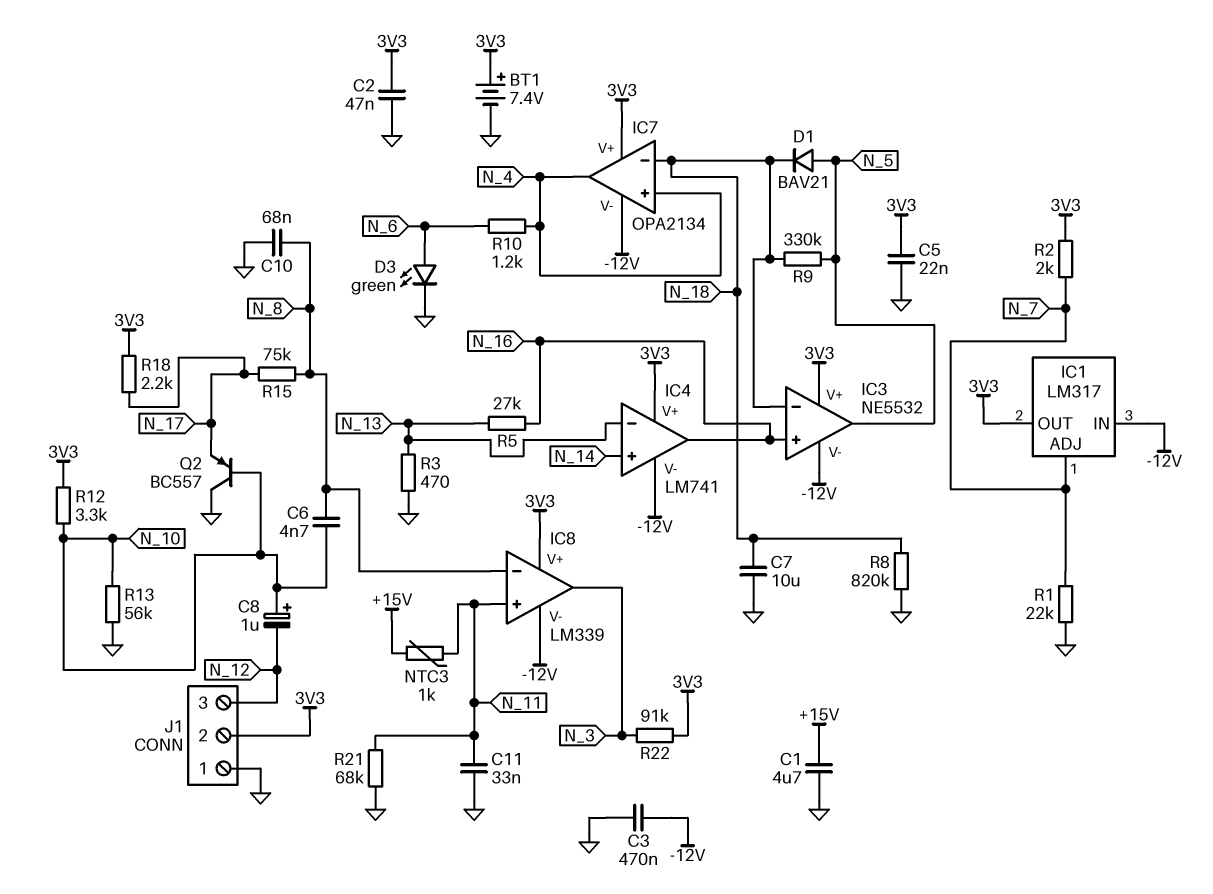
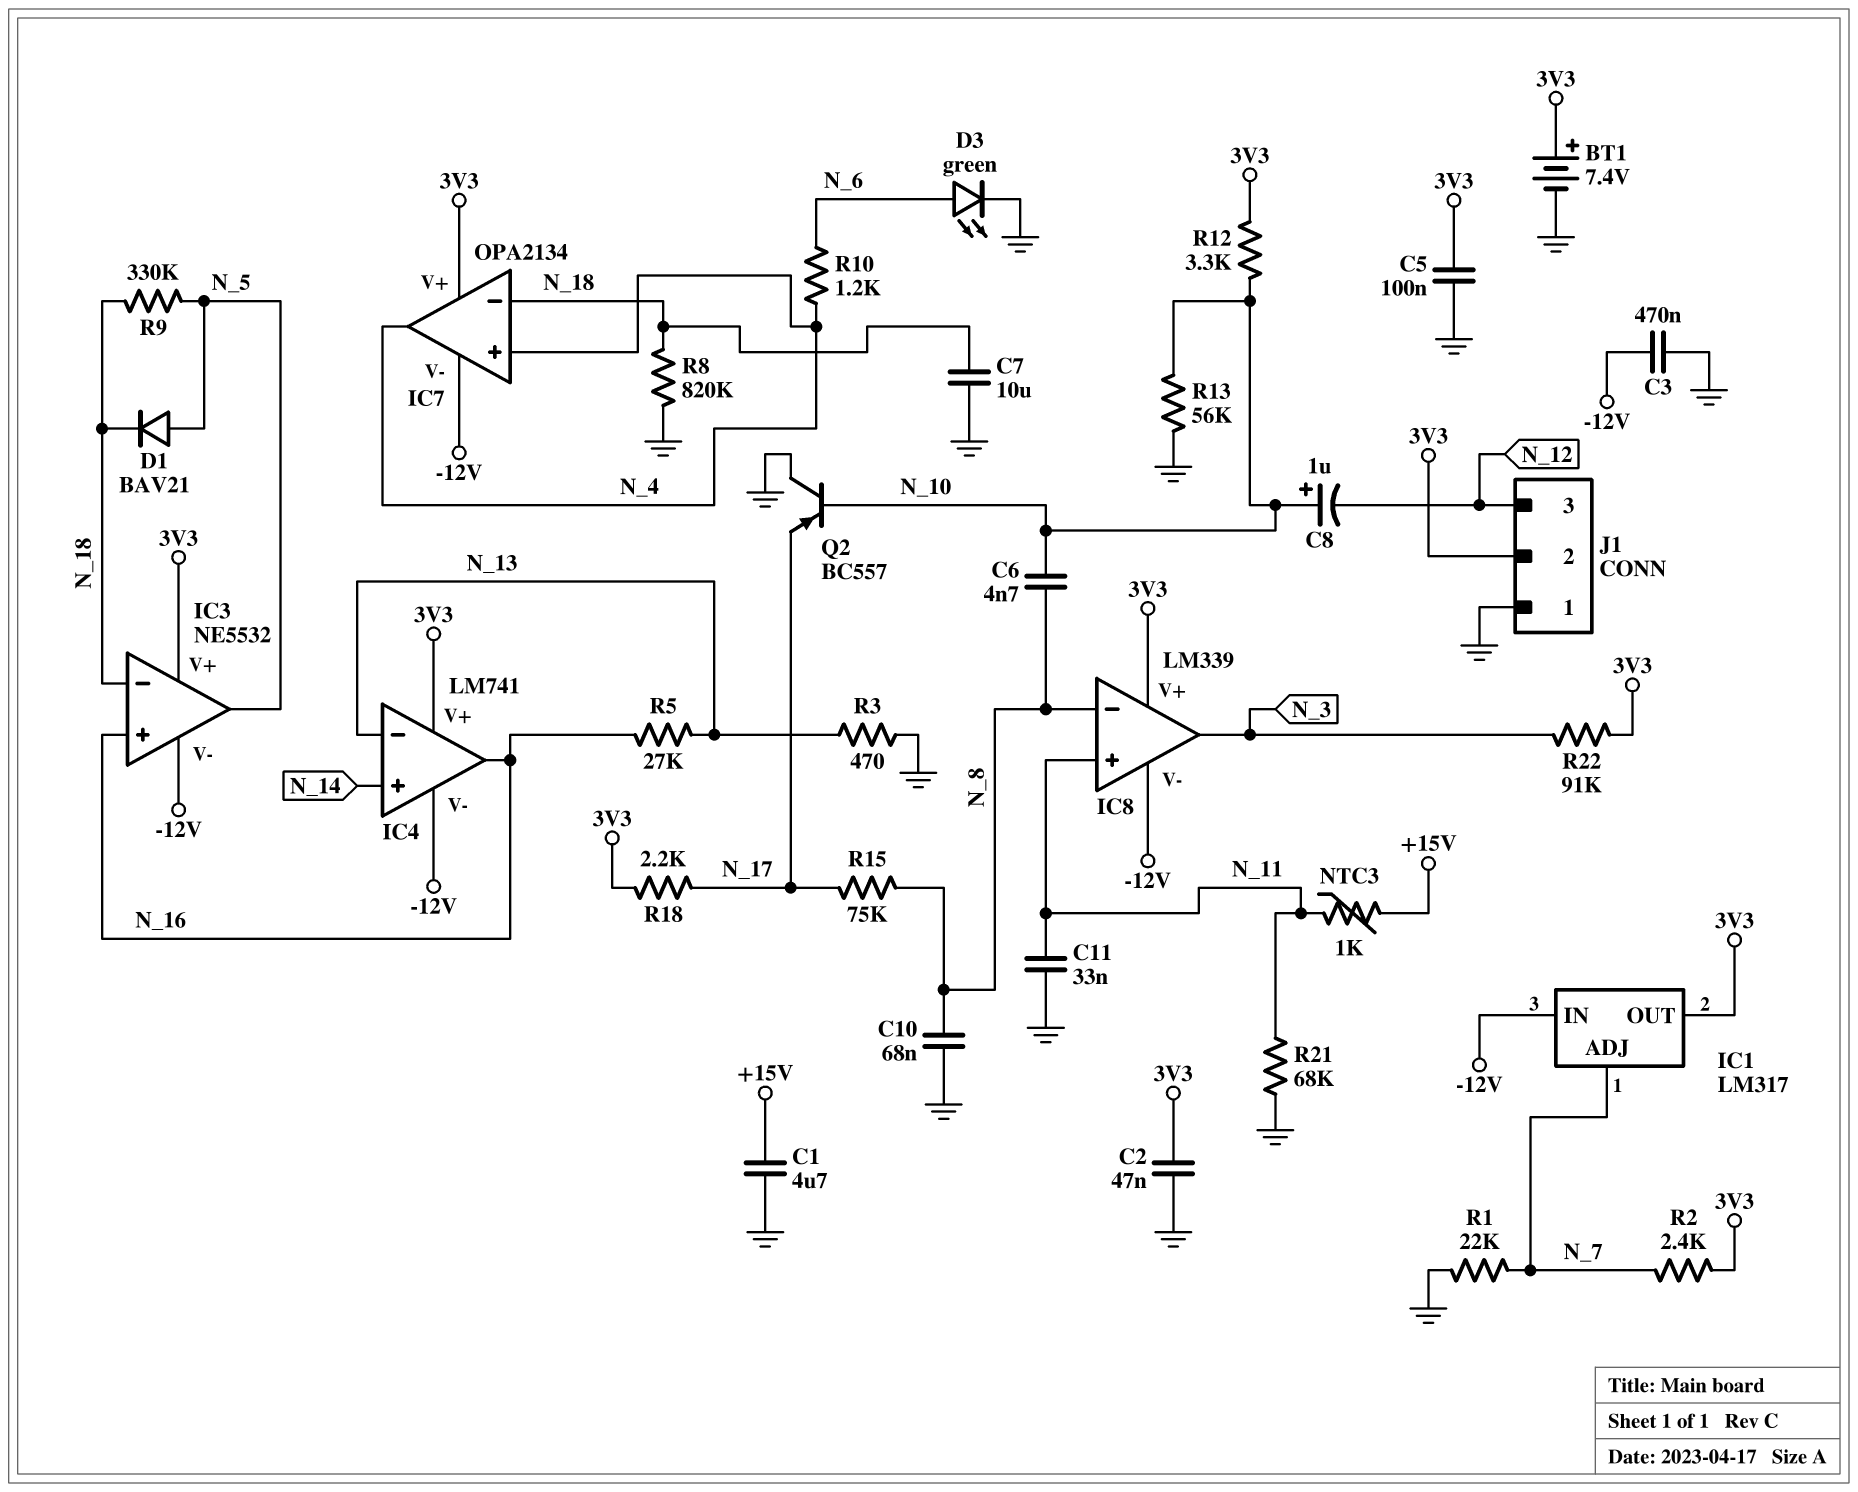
C5: 22nF (3V3, GND) -> 100nF (3V3, GND)
R2: 2k (3V3, N_7) -> 2.4k (3V3, N_7)

